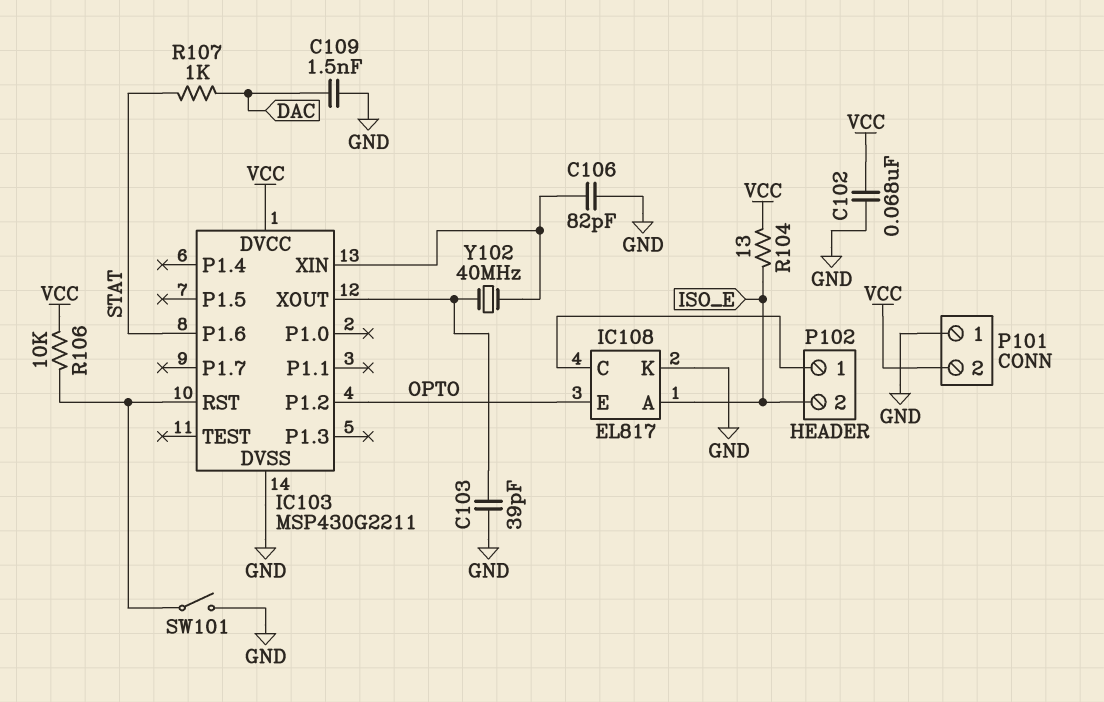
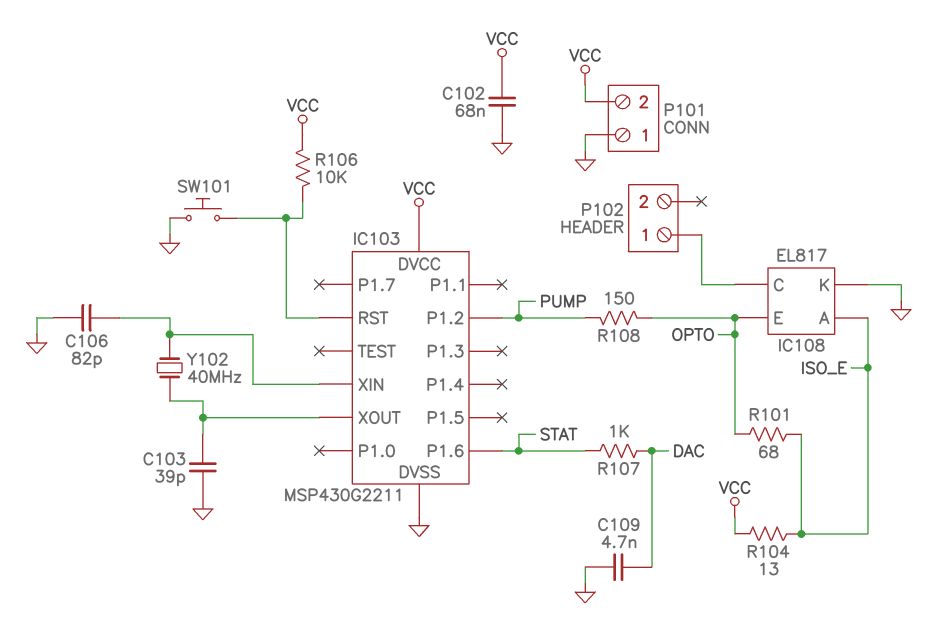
C109: 1.5nF (DAC, GND) -> 4.7nF (DAC, GND)
IC103 pin P1.2: OPTO -> PUMP
P102 pin 2: ISO_E -> none
R101: none -> 68 (ISO_E, OPTO)
R108: none -> 150 (OPTO, PUMP)
SW101: switch (GND, IC103/RST) -> button (GND, IC103/RST)

